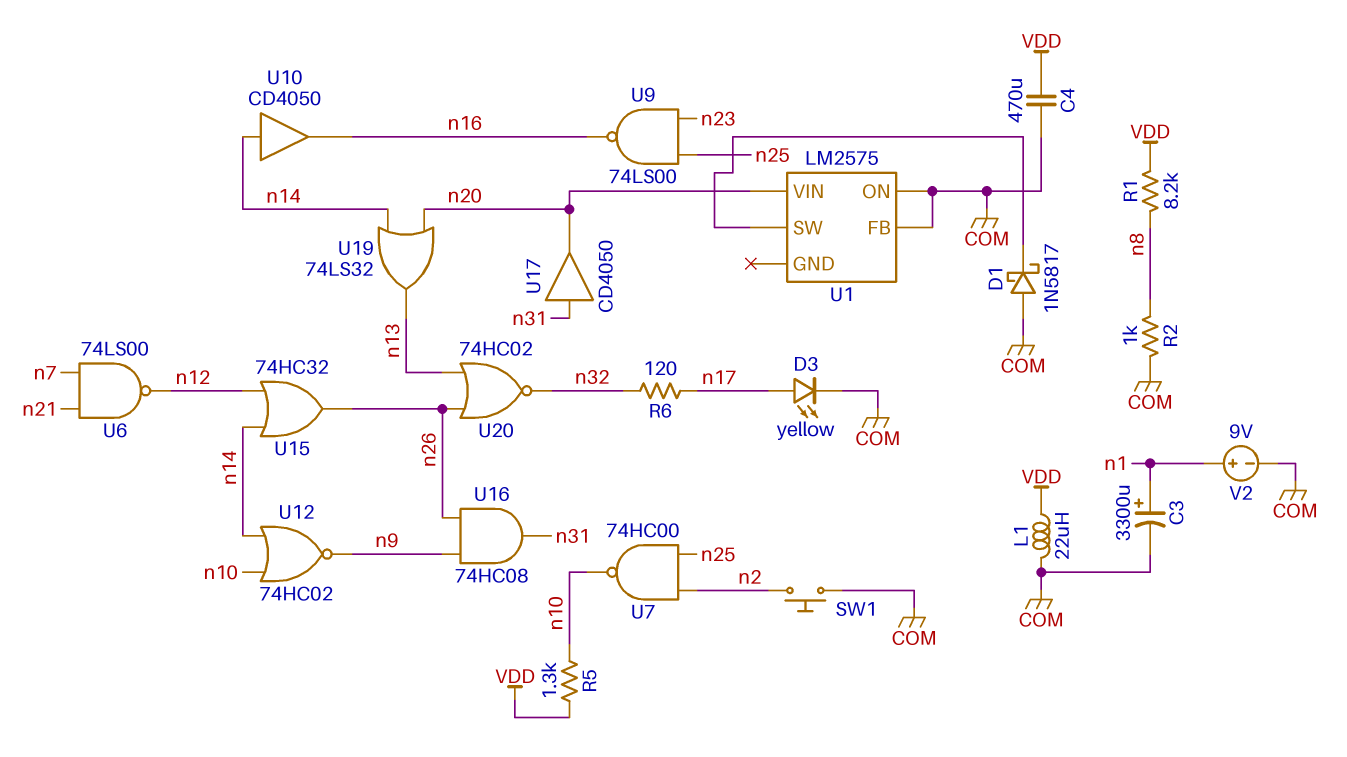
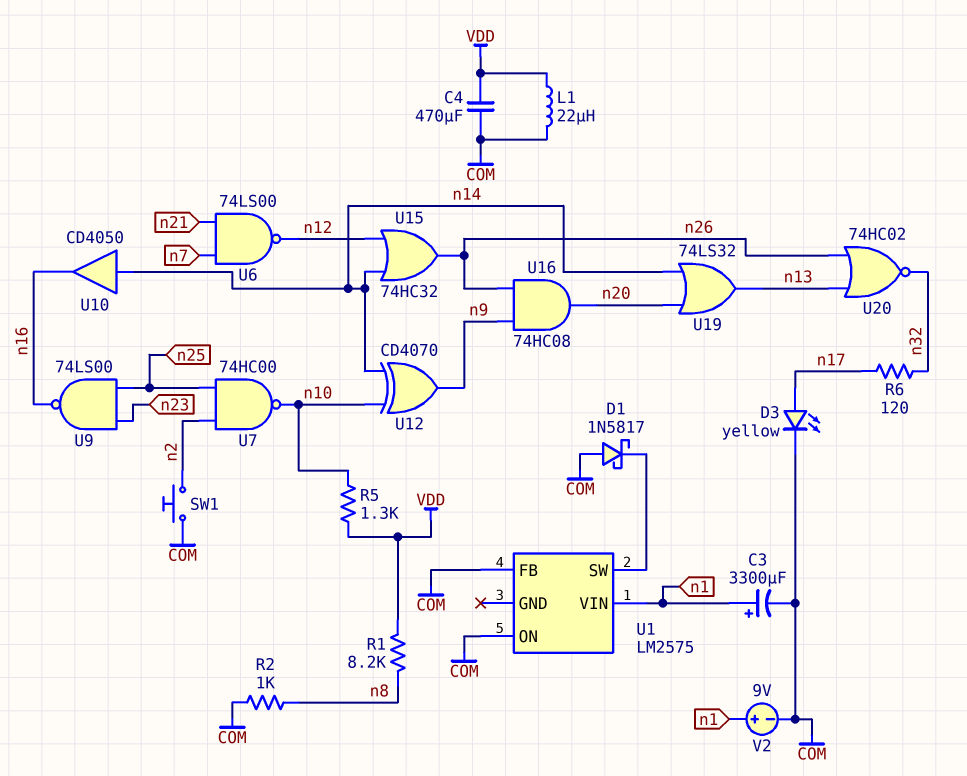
U1 pin VIN: n20 -> n1
U12: NOR 74HC02 (in n10, in n14, out n9) -> XOR CD4070 (in n10, in n14, out n9)
U16: AND 74HC08 (in n9, in n26, out n31) -> AND 74HC08 (in n9, in n26, out n20)
U17: buffer CD4050 (in n31, out n20) -> none

